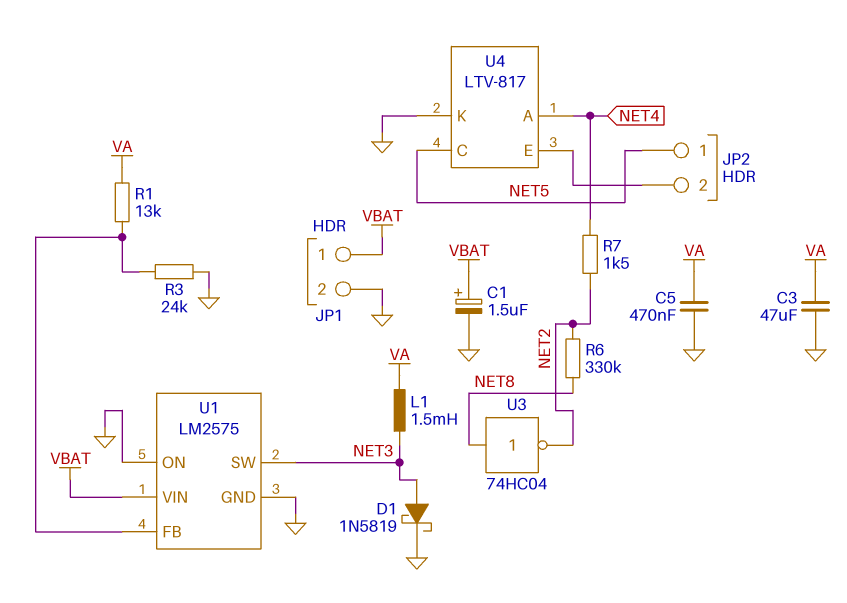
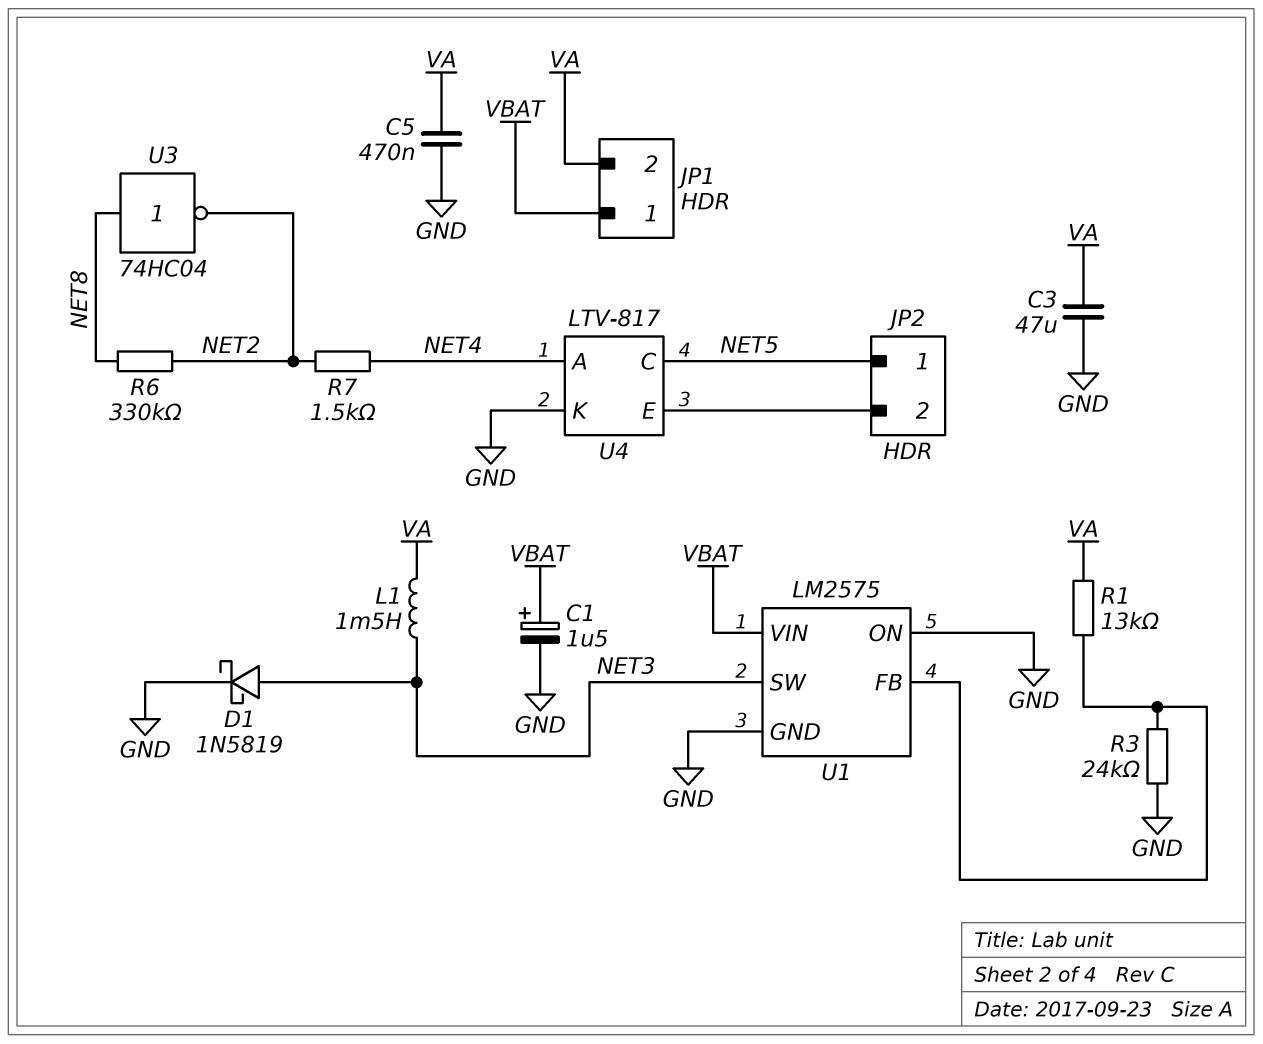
JP1 pin 2: GND -> VA

